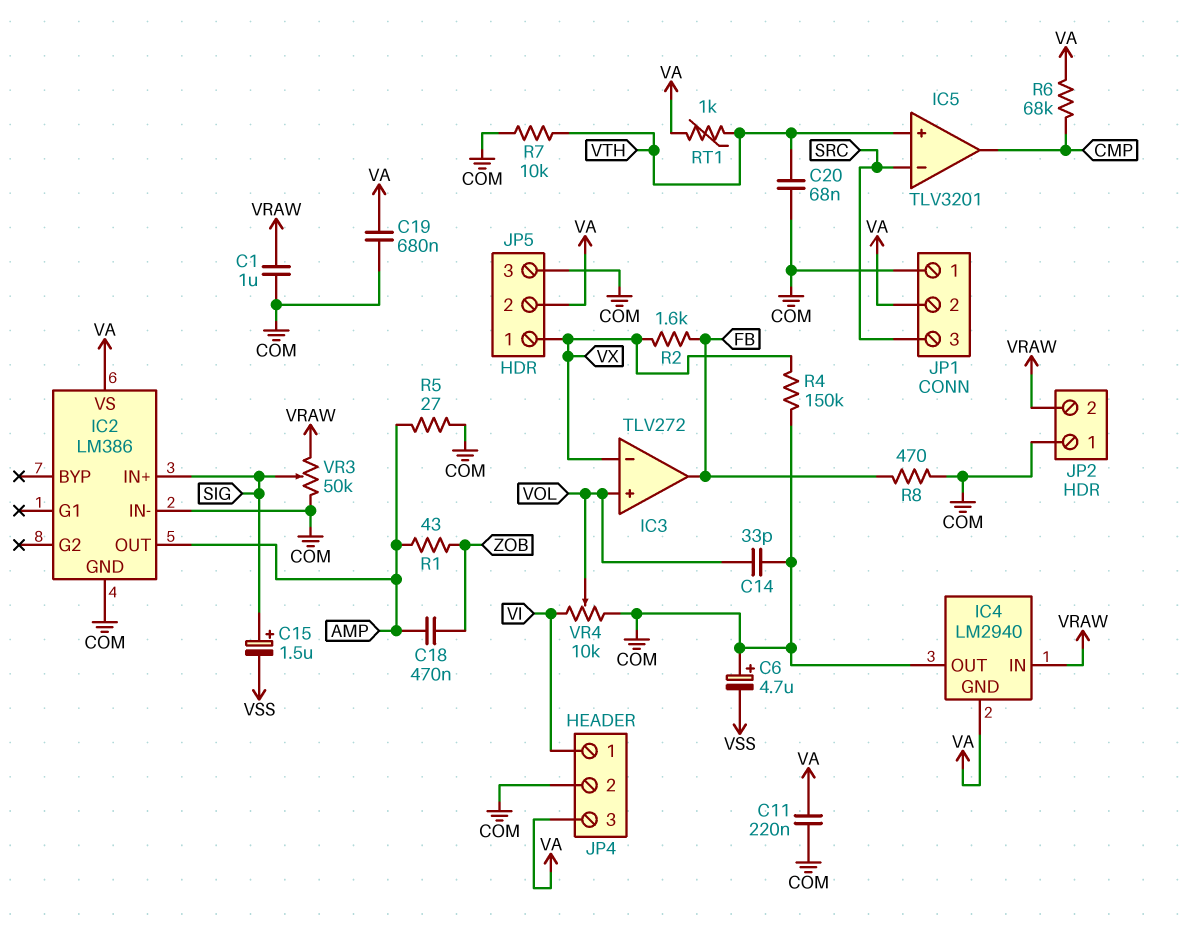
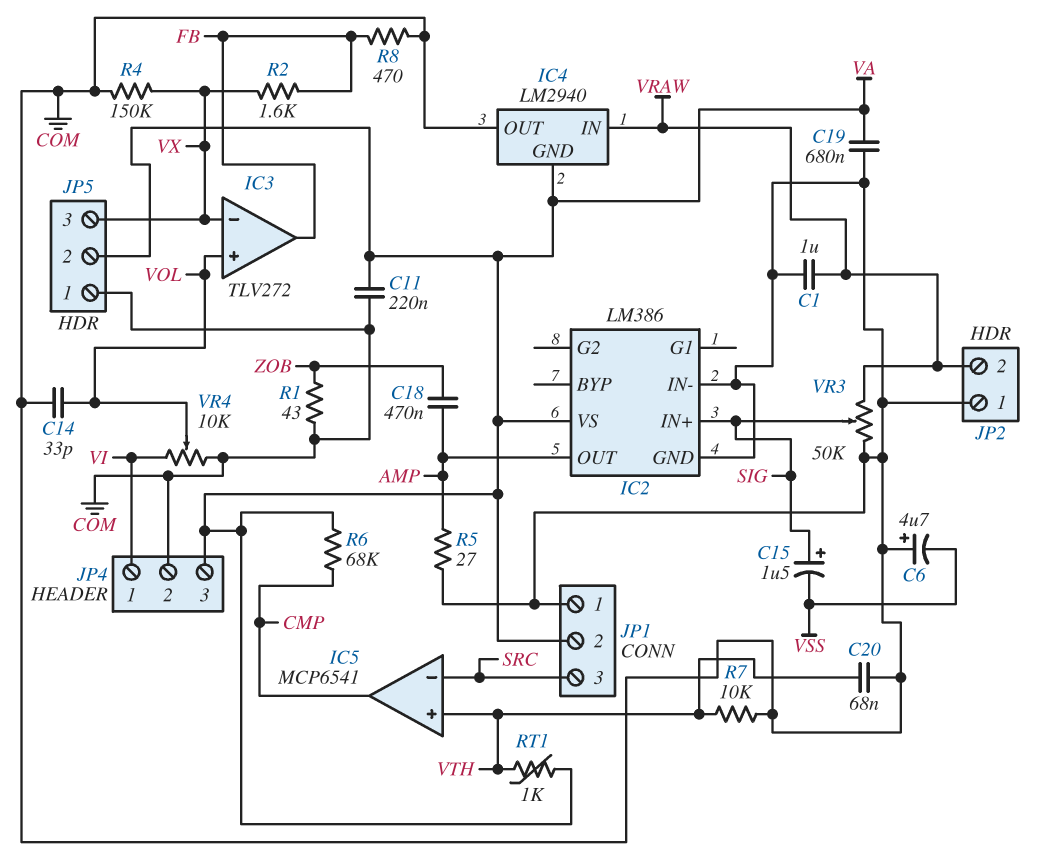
IC5: TLV3201 -> MCP6541
JP5 pin 1: VX -> COM
JP5 pin 3: COM -> VX
R1: 43 (AMP, ZOB) -> 43 (COM, ZOB)

